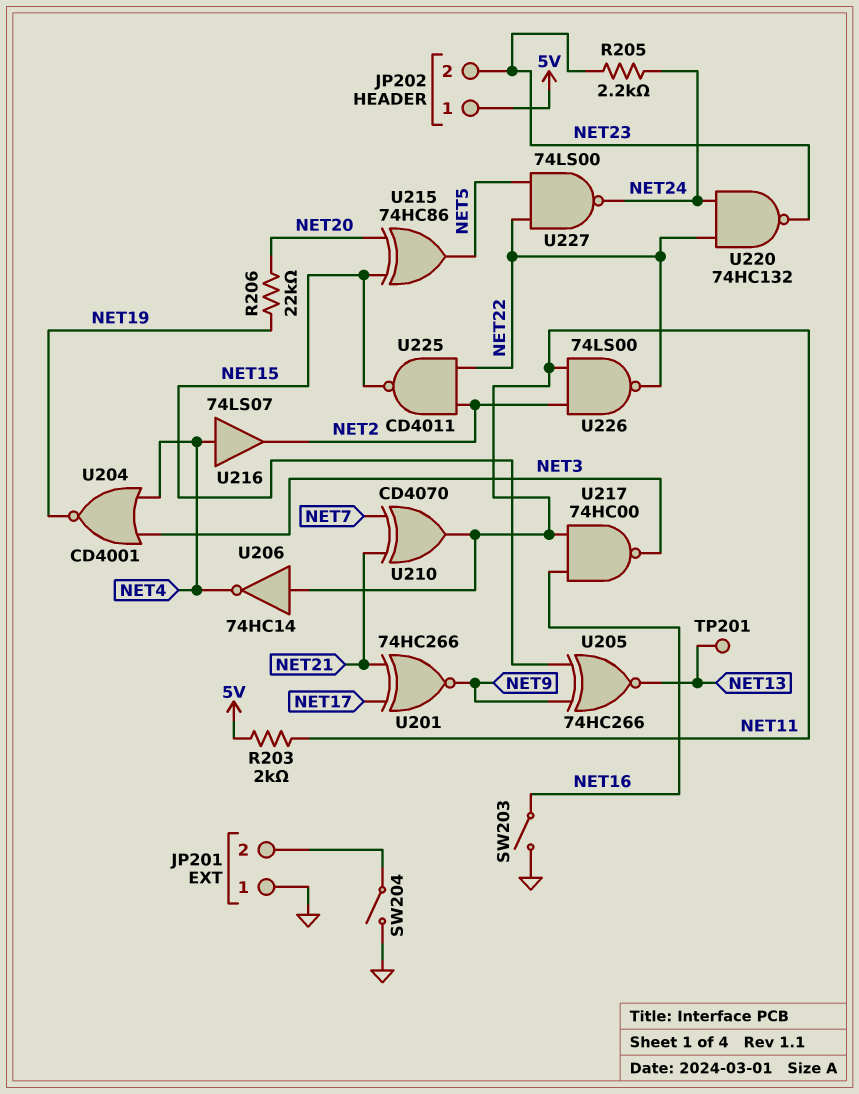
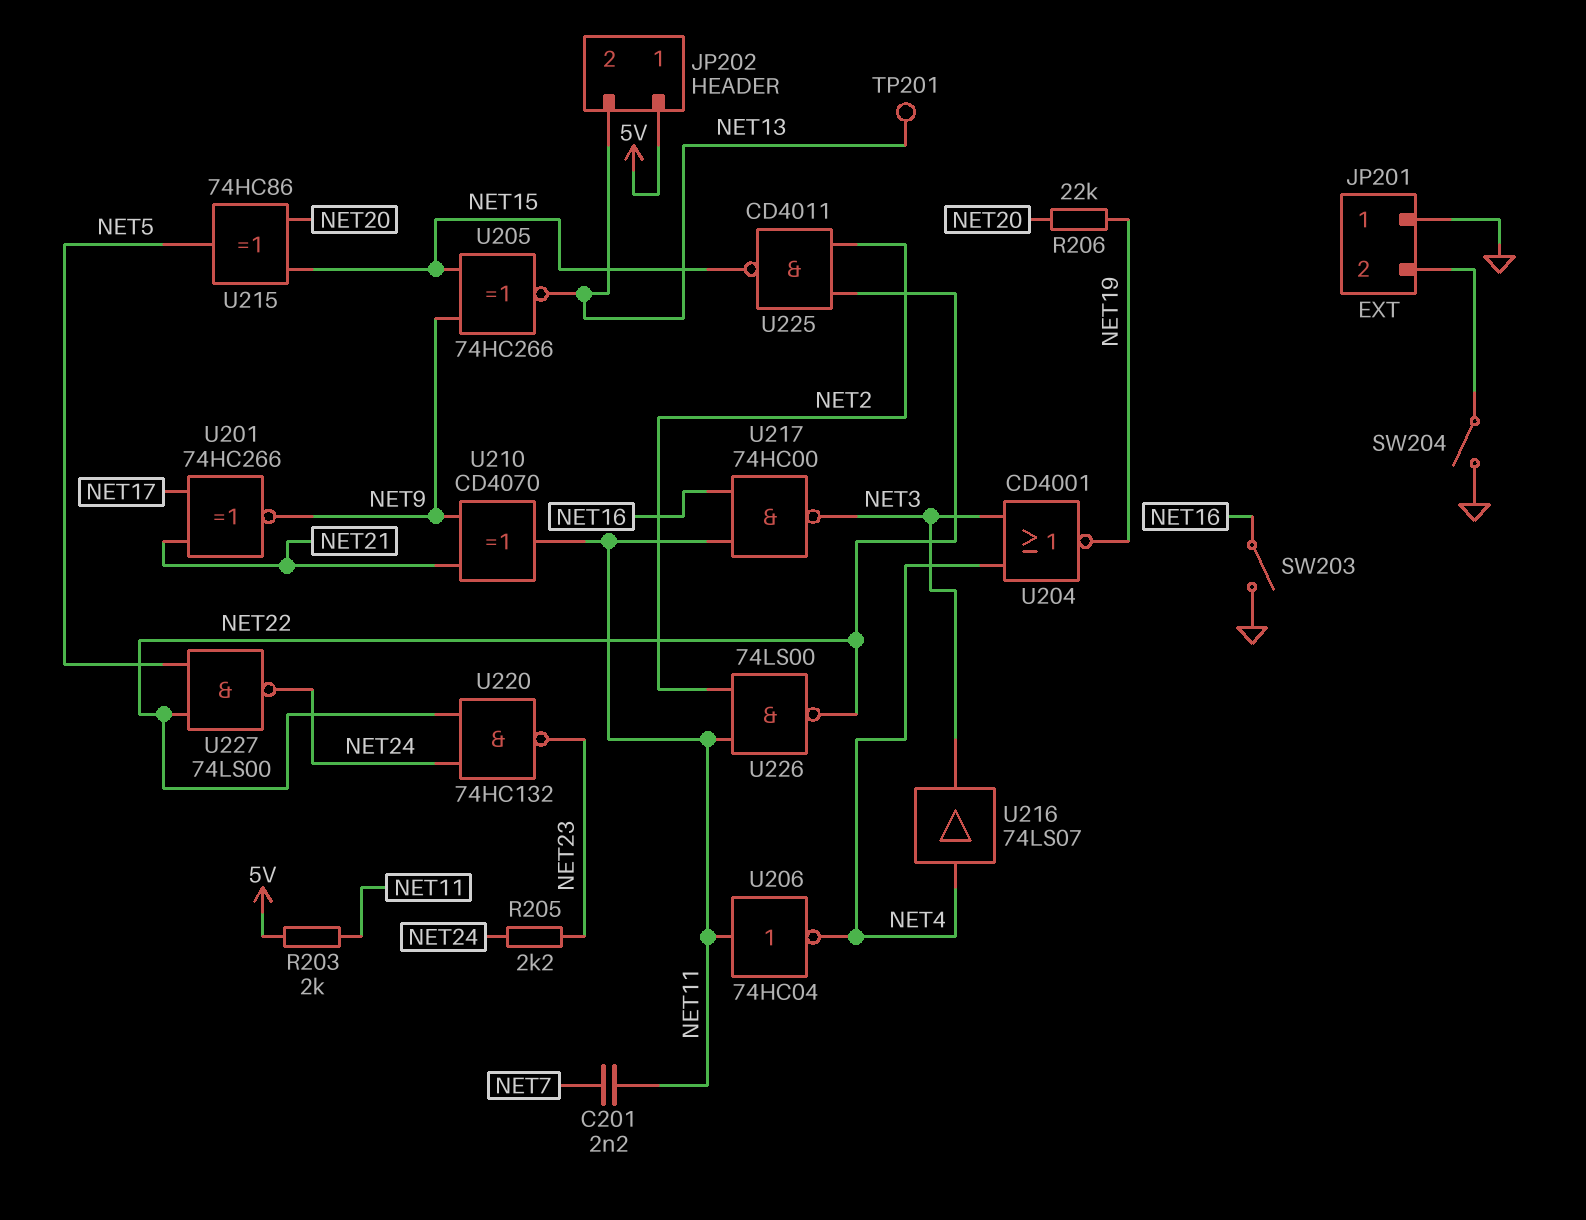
C201: none -> 2.2nF (NET7, NET11)
JP202 pin 2: NET23 -> NET13
U206: NOT 74HC14 (in NET11, out NET4) -> NOT 74HC04 (in NET11, out NET4)
U210: XOR CD4070 (in NET7, in NET21, out NET11) -> XOR CD4070 (in NET9, in NET21, out NET11)
U216: buffer 74LS07 (in NET4, out NET2) -> buffer 74LS07 (in NET4, out NET3)

